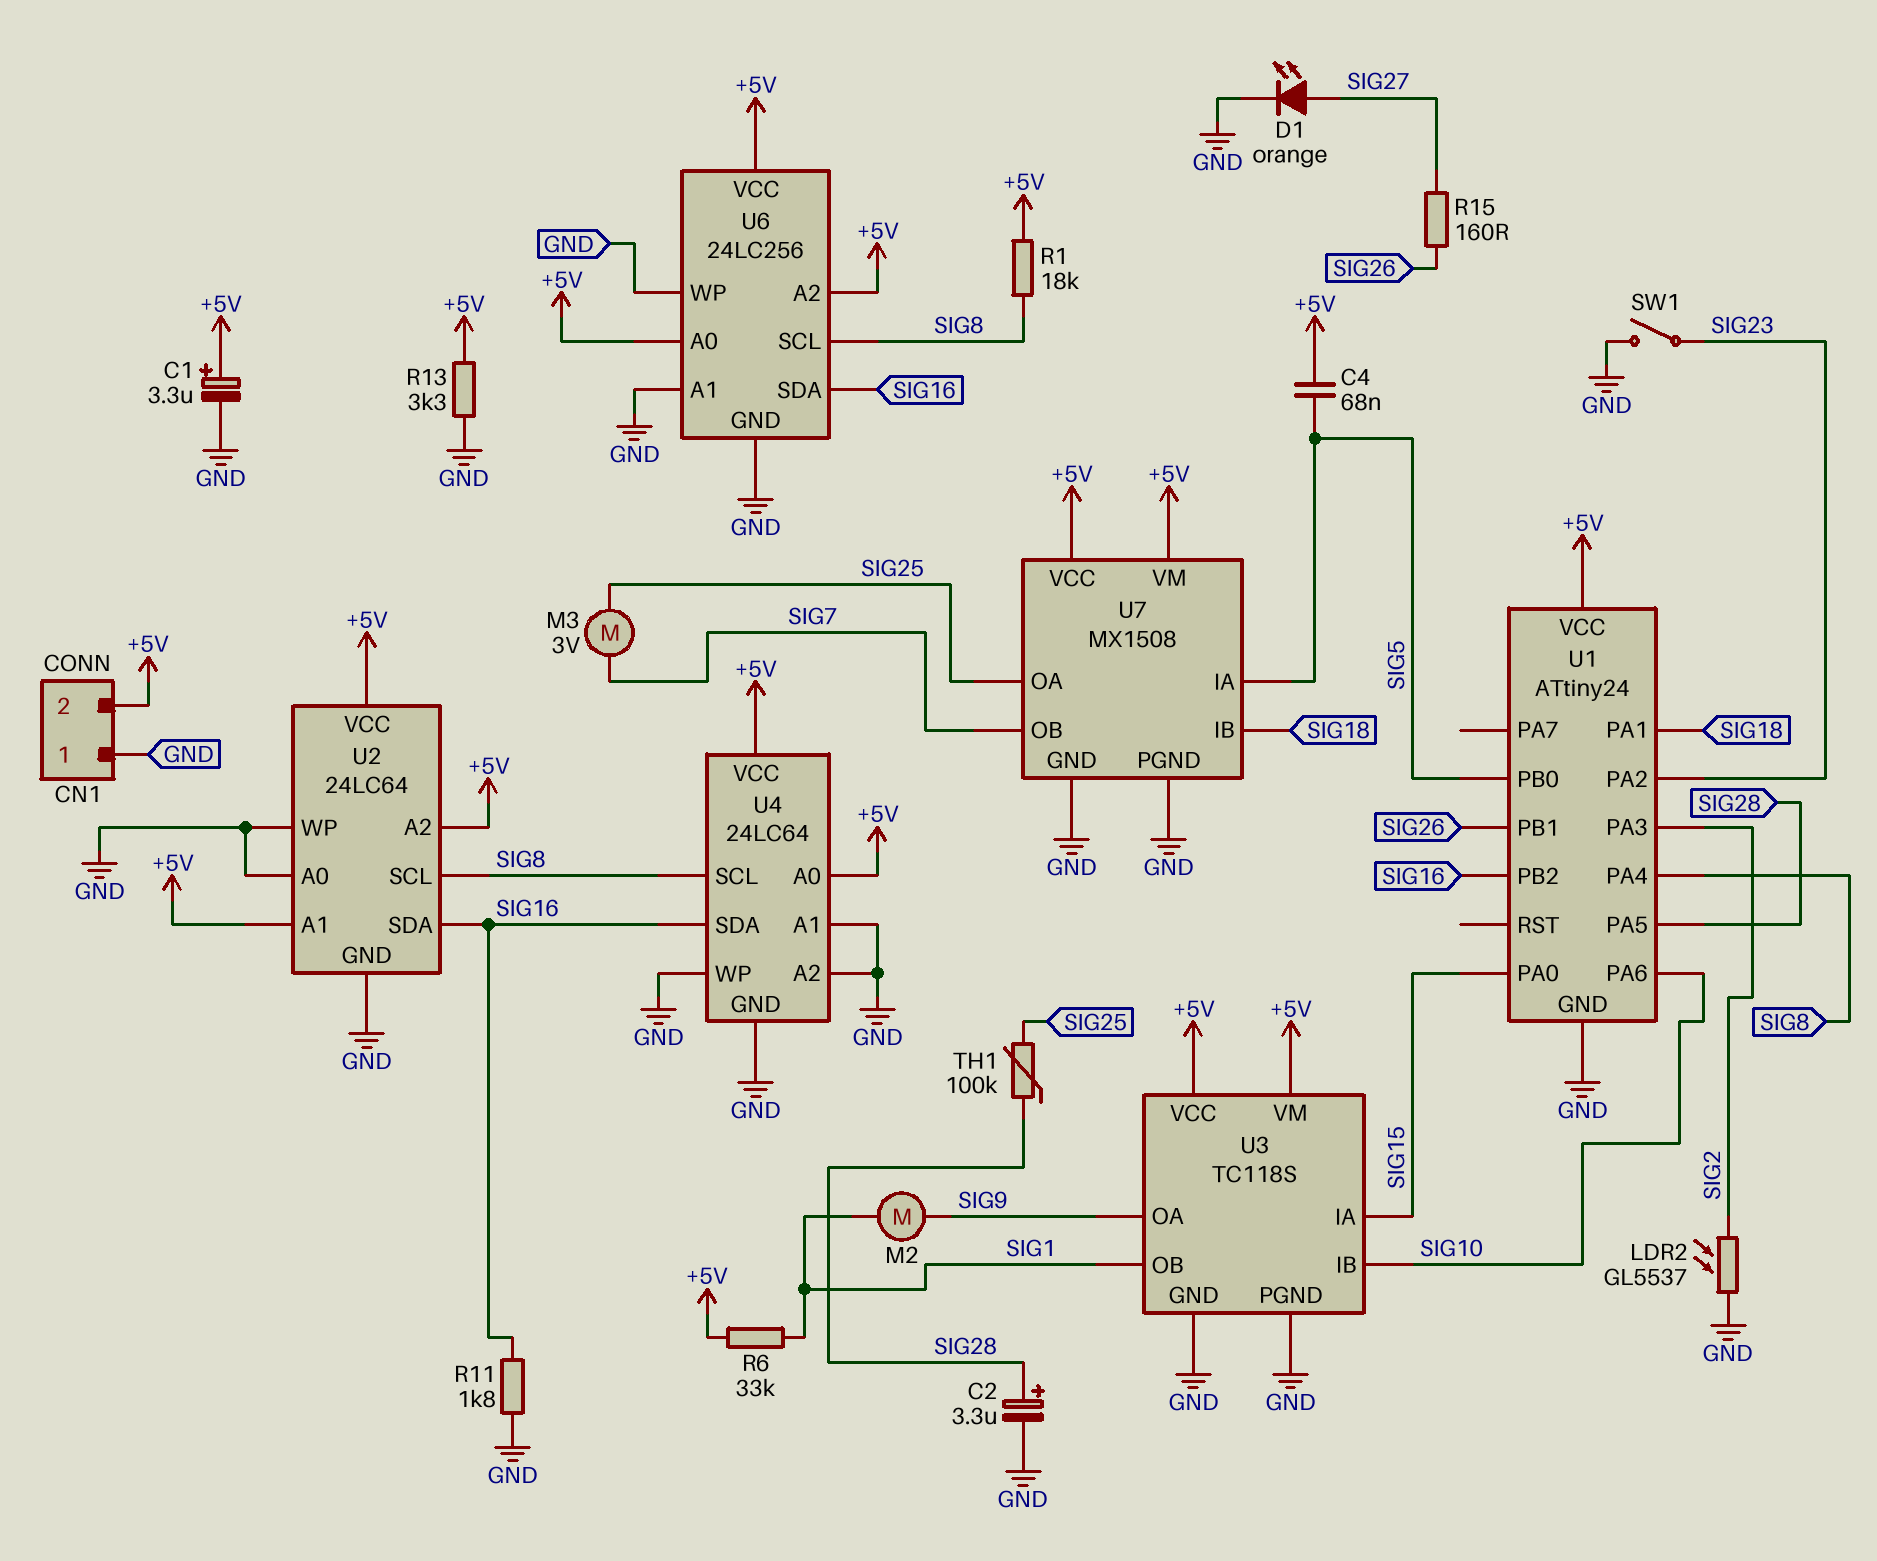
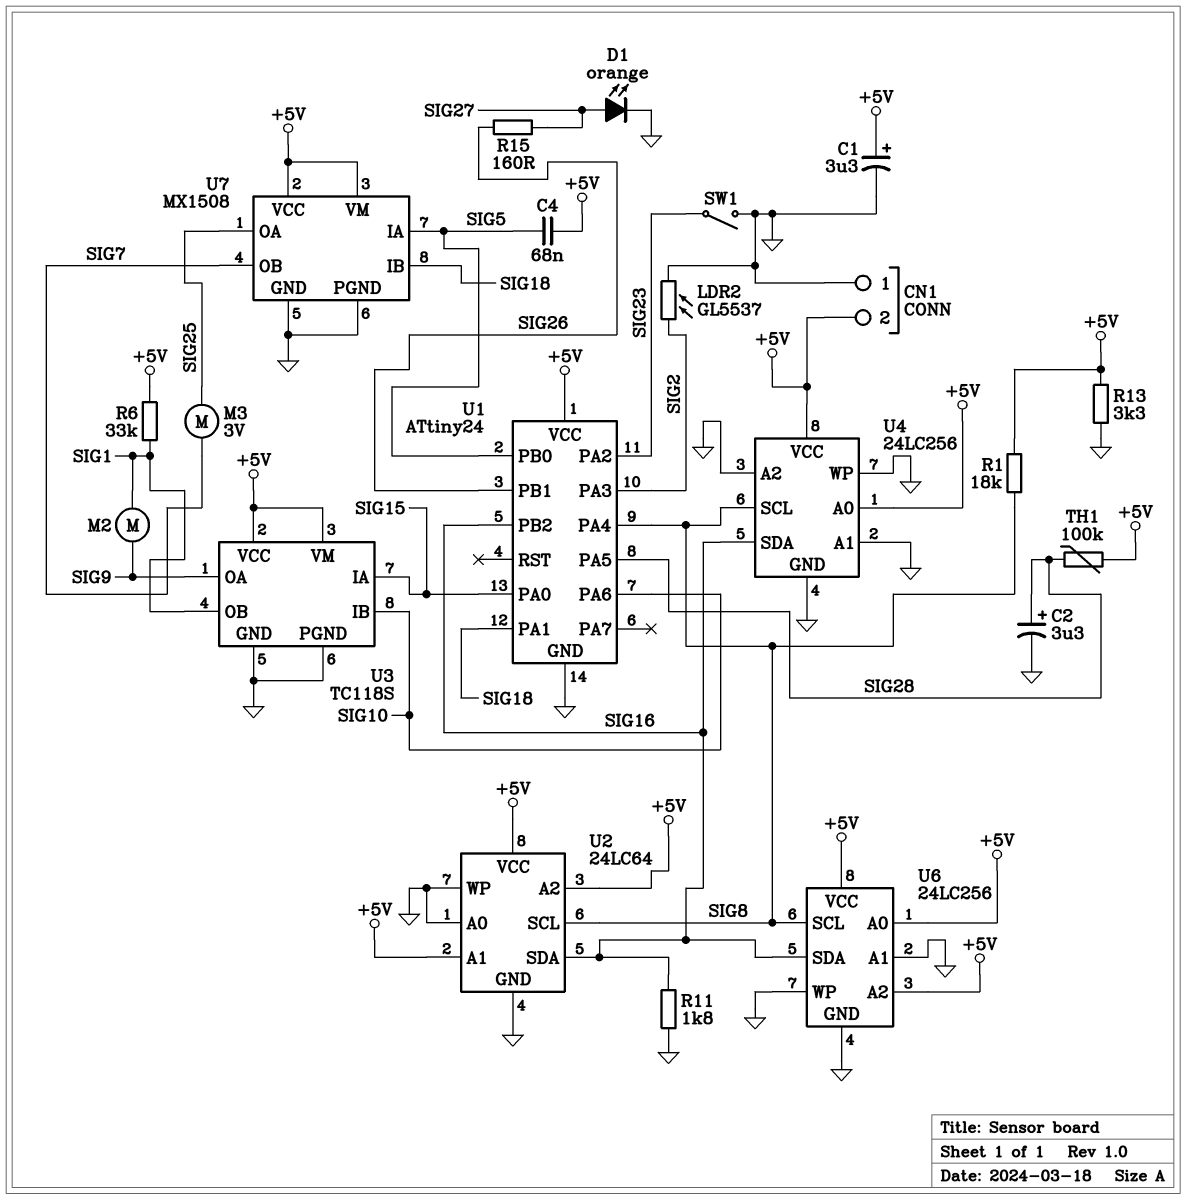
TH1: 100k (SIG25, SIG28) -> 100k (+5V, SIG28)
U4: 24LC64 -> 24LC256

